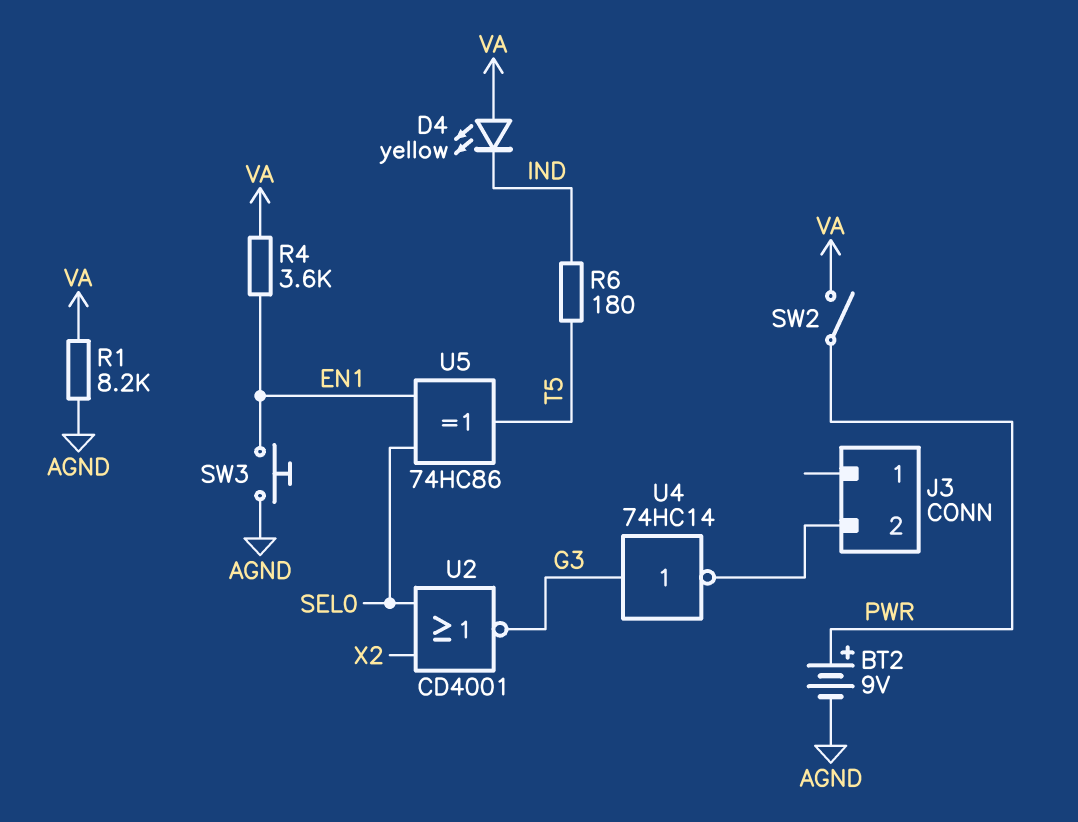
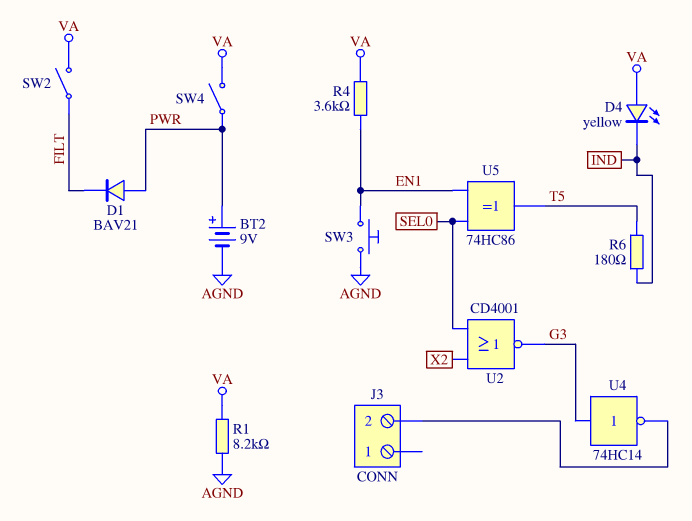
D1: none -> diode BAV21 (A PWR, K FILT)
SW2: switch (PWR, VA) -> switch (FILT, VA)
SW4: none -> switch (PWR, VA)

